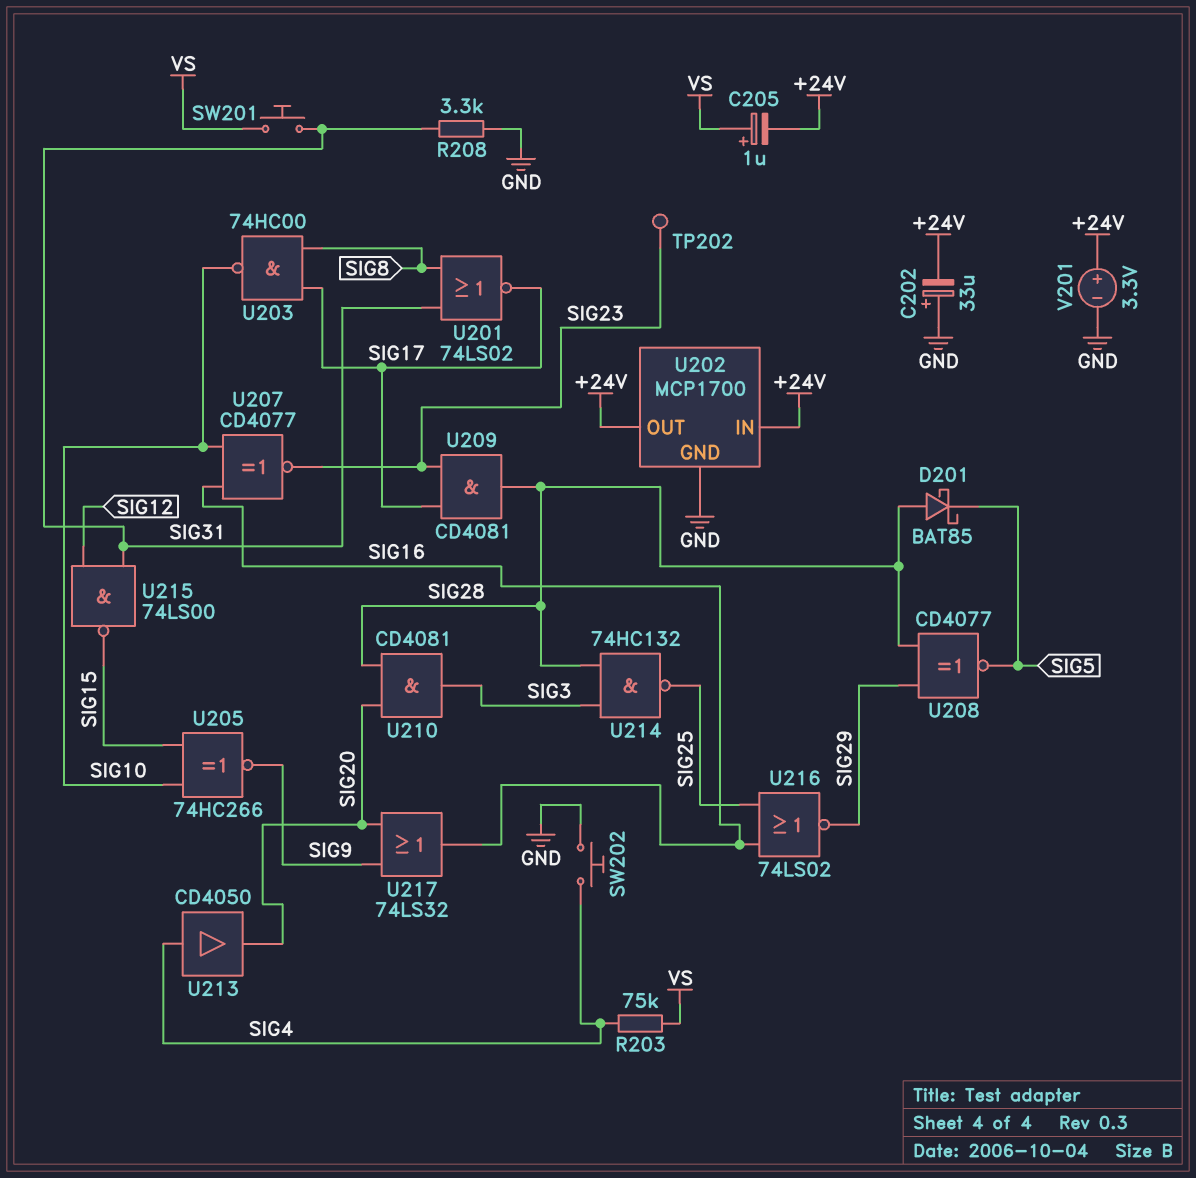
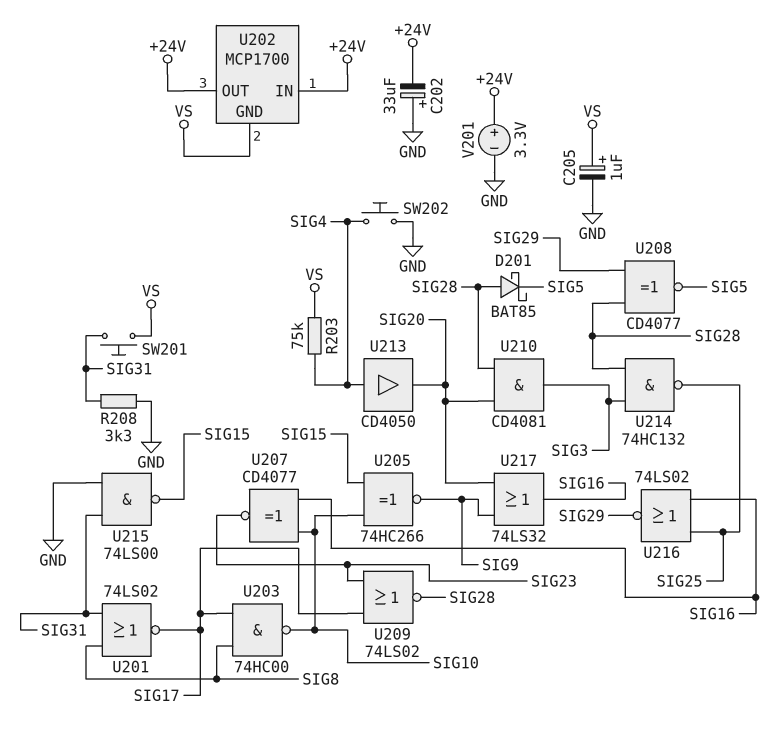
C205: 1uF (plus VS, minus +24V) -> 1uF (plus VS, minus GND)
TP202: test point (SIG23) -> none
U202 pin GND: GND -> VS
U209: AND CD4081 (in SIG17, in SIG23, out SIG28) -> NOR 74LS02 (in SIG17, in SIG23, out SIG28)
U215: NAND 74LS00 (in SIG12, in SIG31, out SIG15) -> NAND 74LS00 (in GND, in SIG31, out SIG15)

